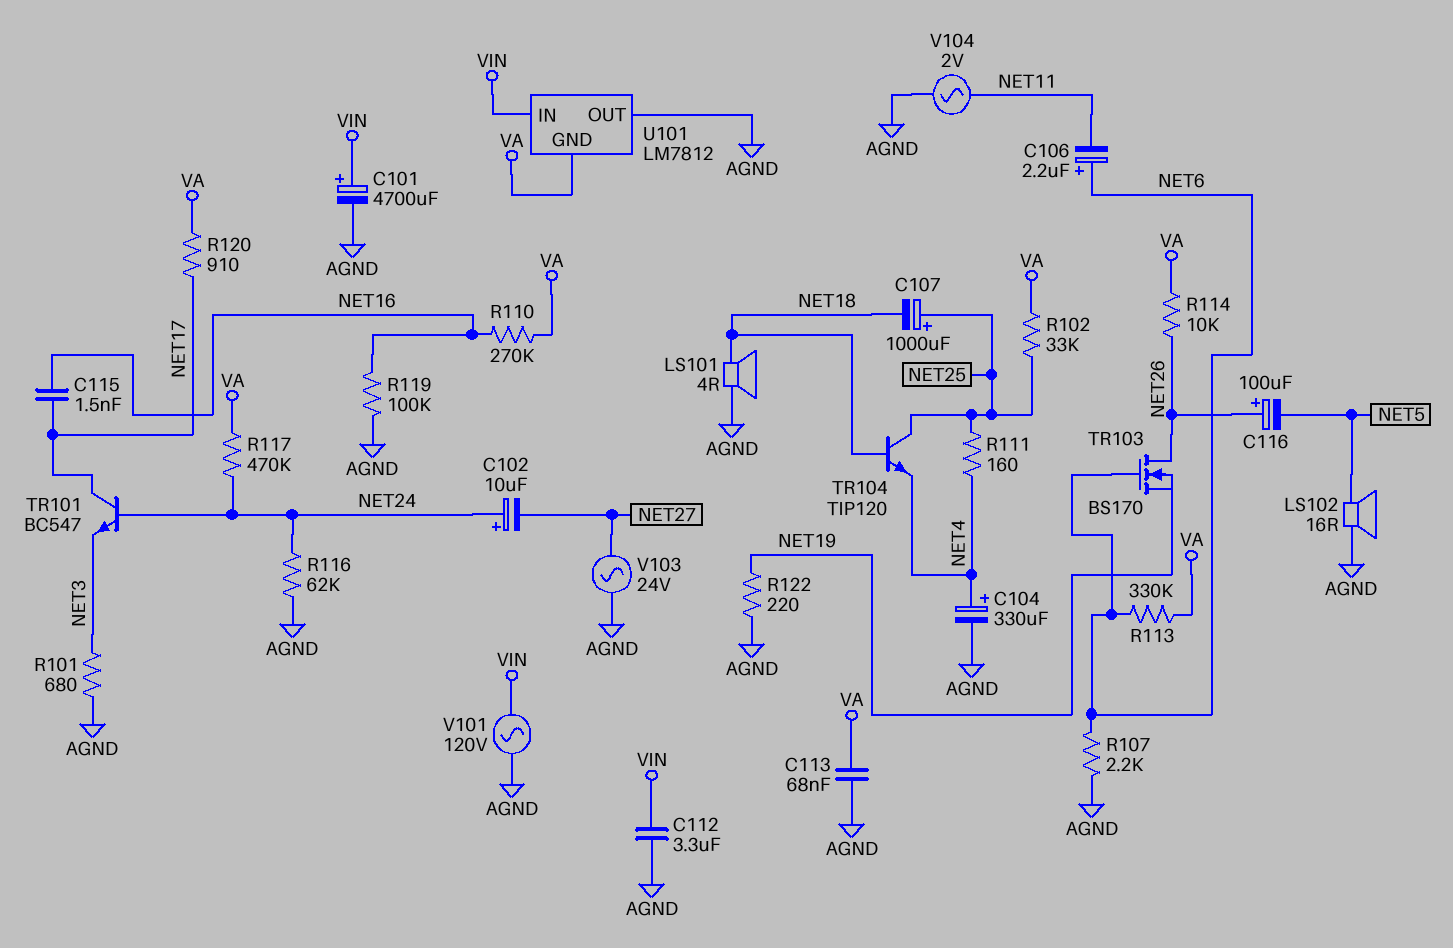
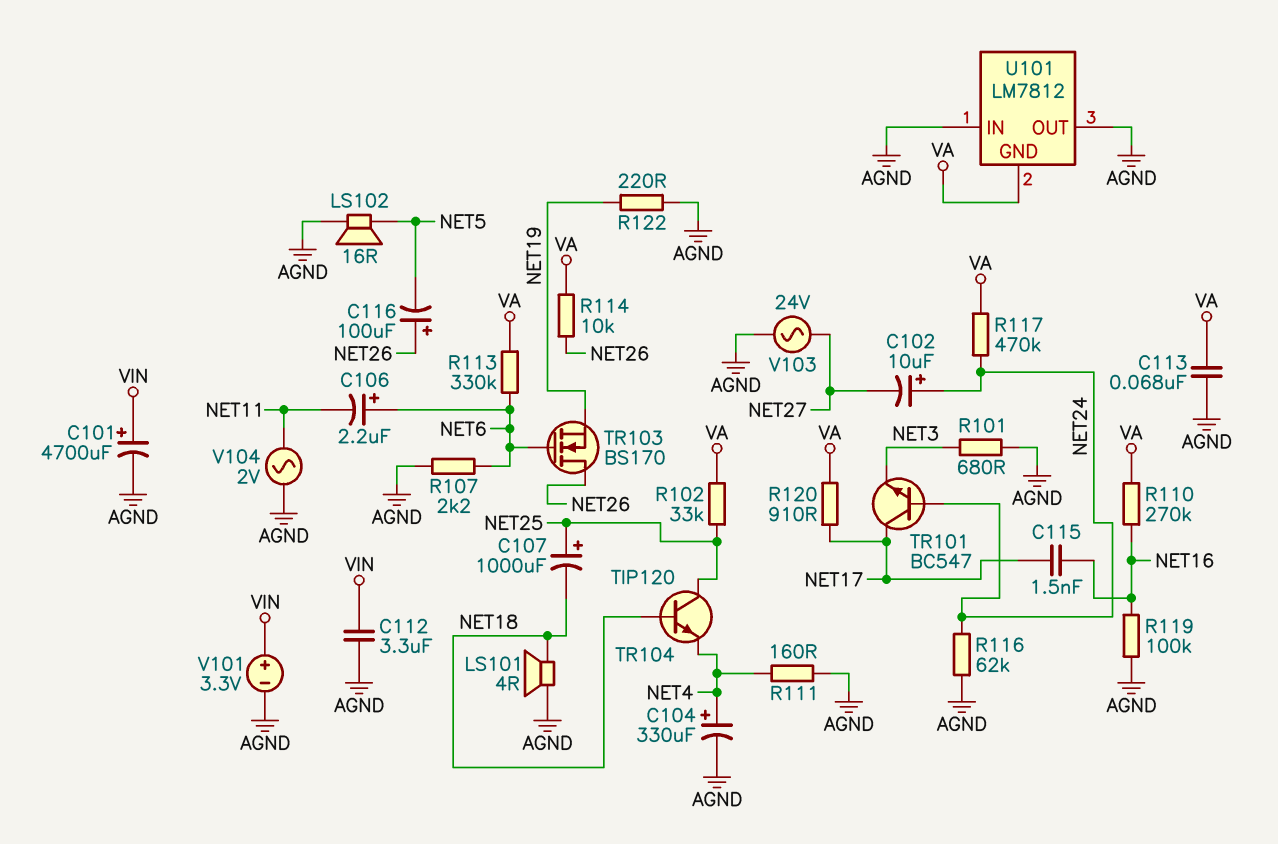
R111: 160 (NET4, NET25) -> 160 (AGND, NET4)
U101 pin IN: VIN -> AGND
V101: AC 120V (AGND, VIN) -> 3.3V (plus VIN, minus AGND)

